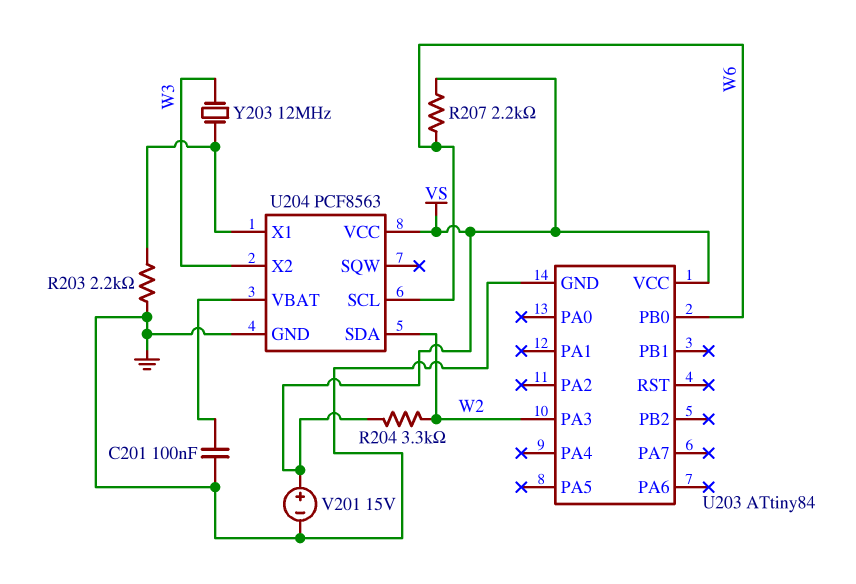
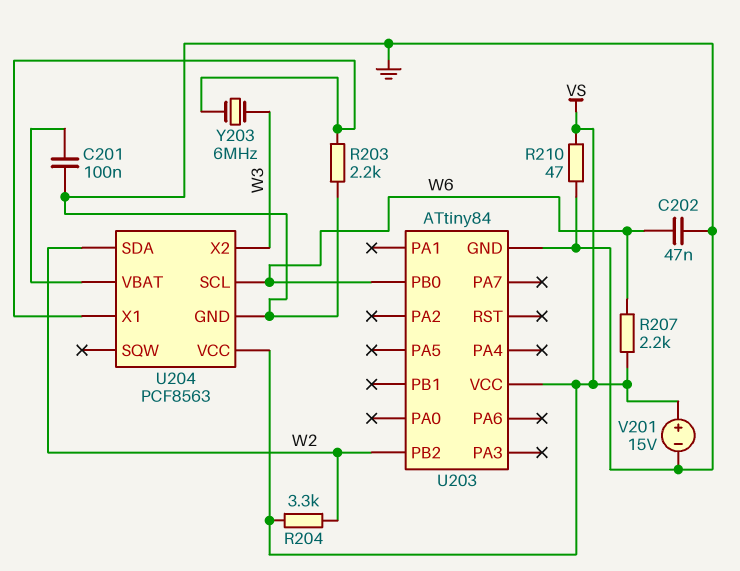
C202: none -> 47nF (GND, W6)
R210: none -> 47 (GND, VS)
U203 pin PA3: W2 -> none
U203 pin PB2: none -> W2
Y203: 12MHz (U204/X1, W3) -> 6MHz (U204/X1, W3)

